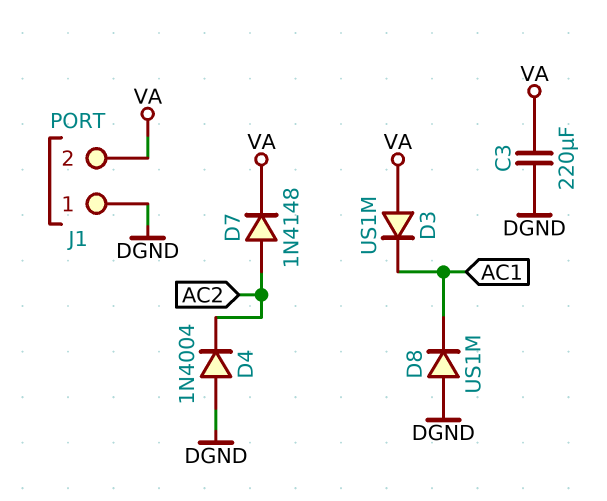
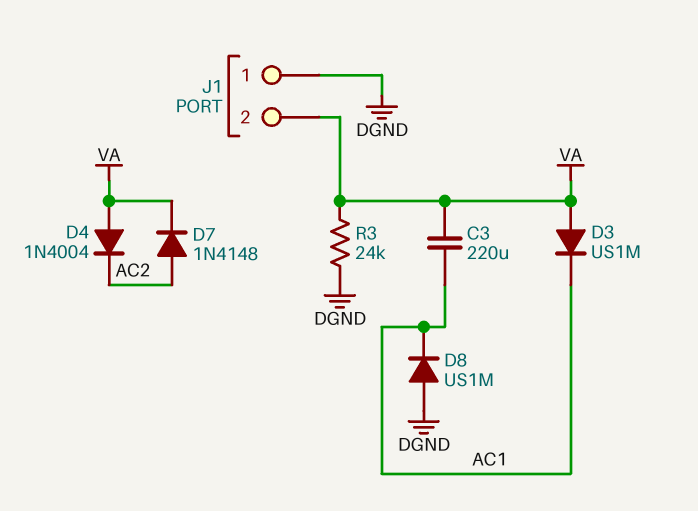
C3: 220uF (DGND, VA) -> 220uF (AC1, VA)
D4: diode 1N4004 (A DGND, K AC2) -> diode 1N4004 (A VA, K AC2)
R3: none -> 24k (DGND, VA)

